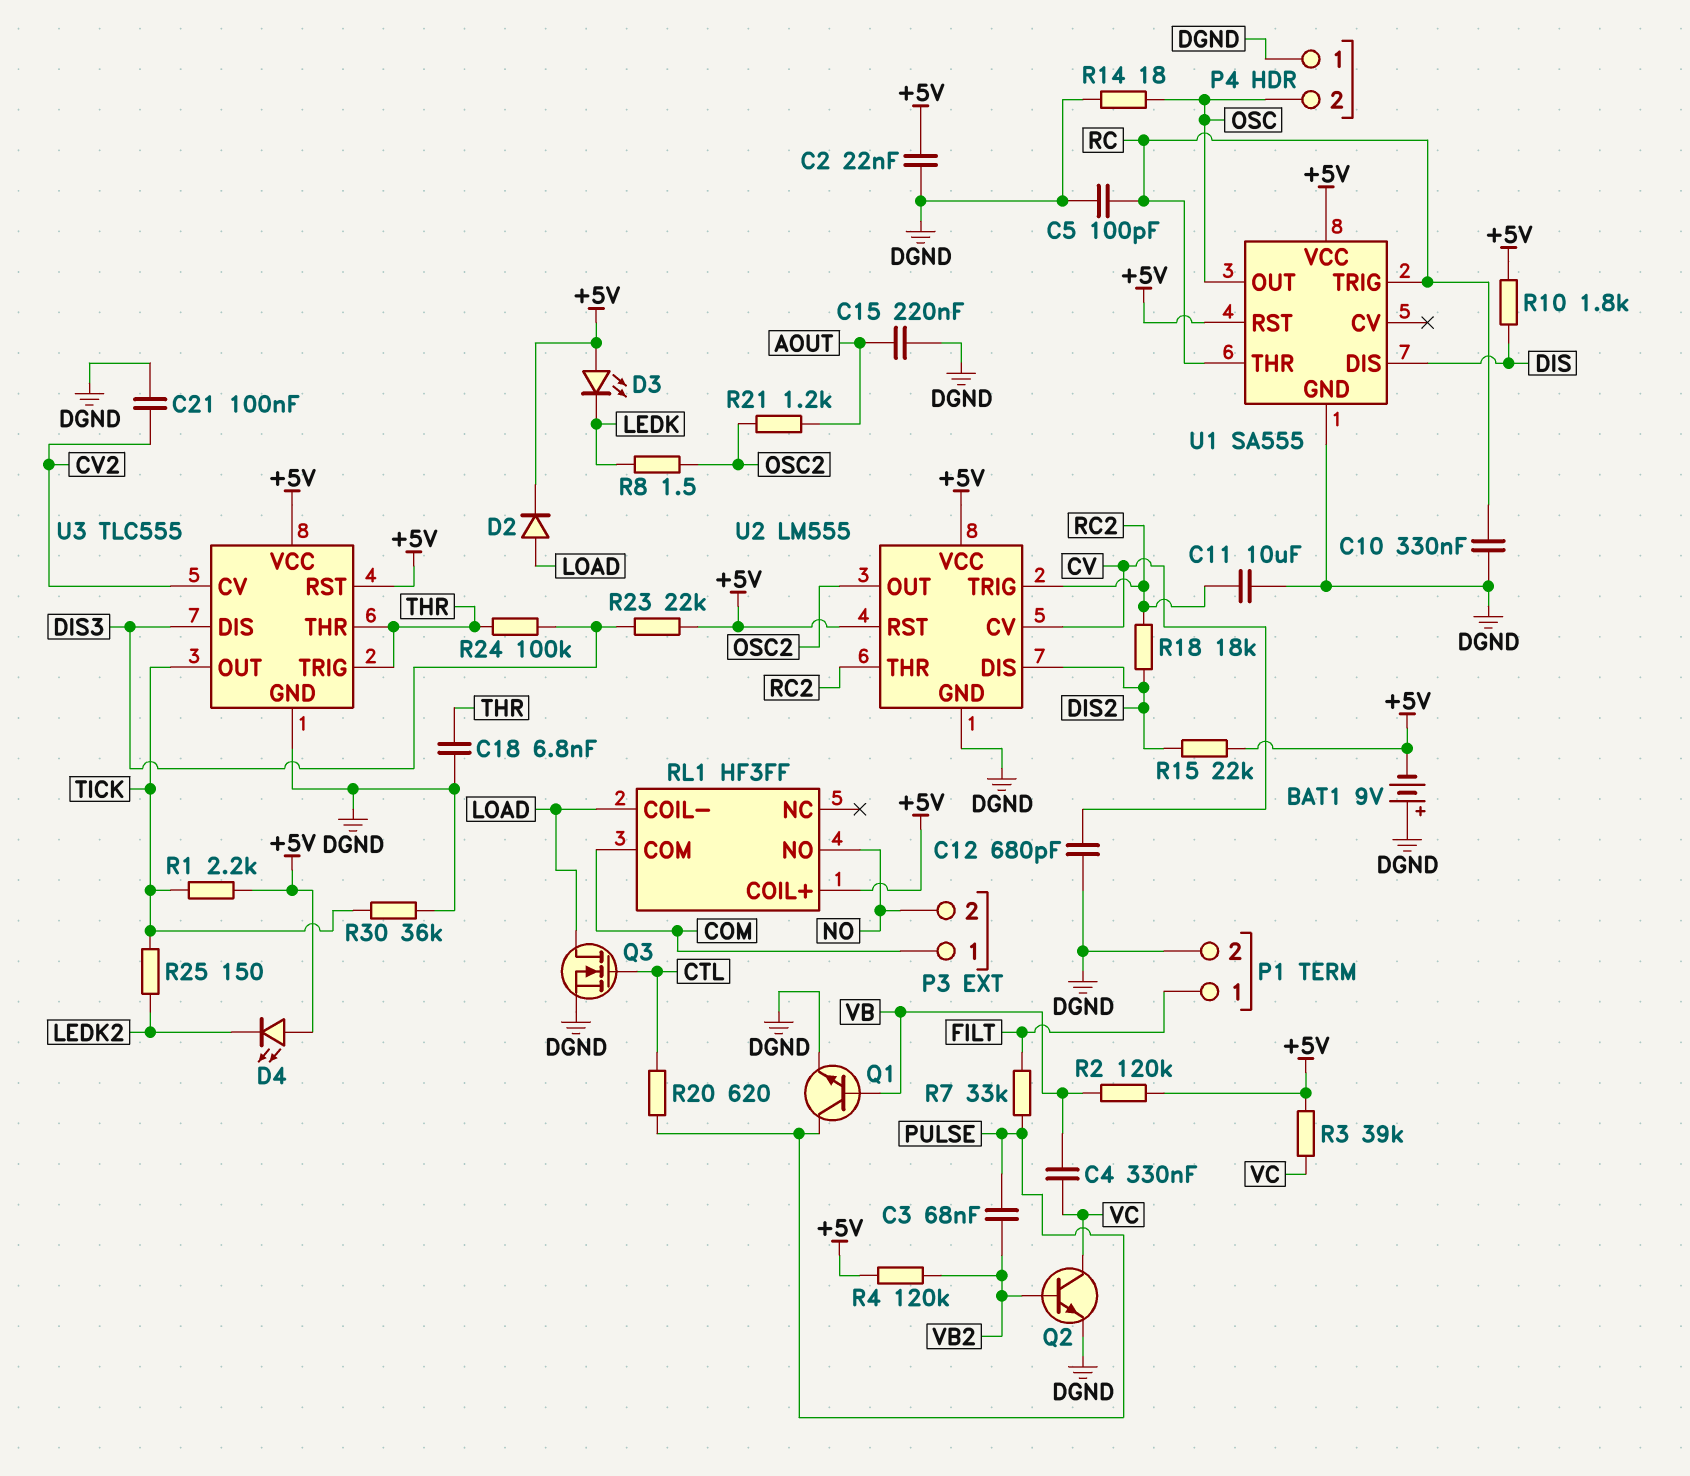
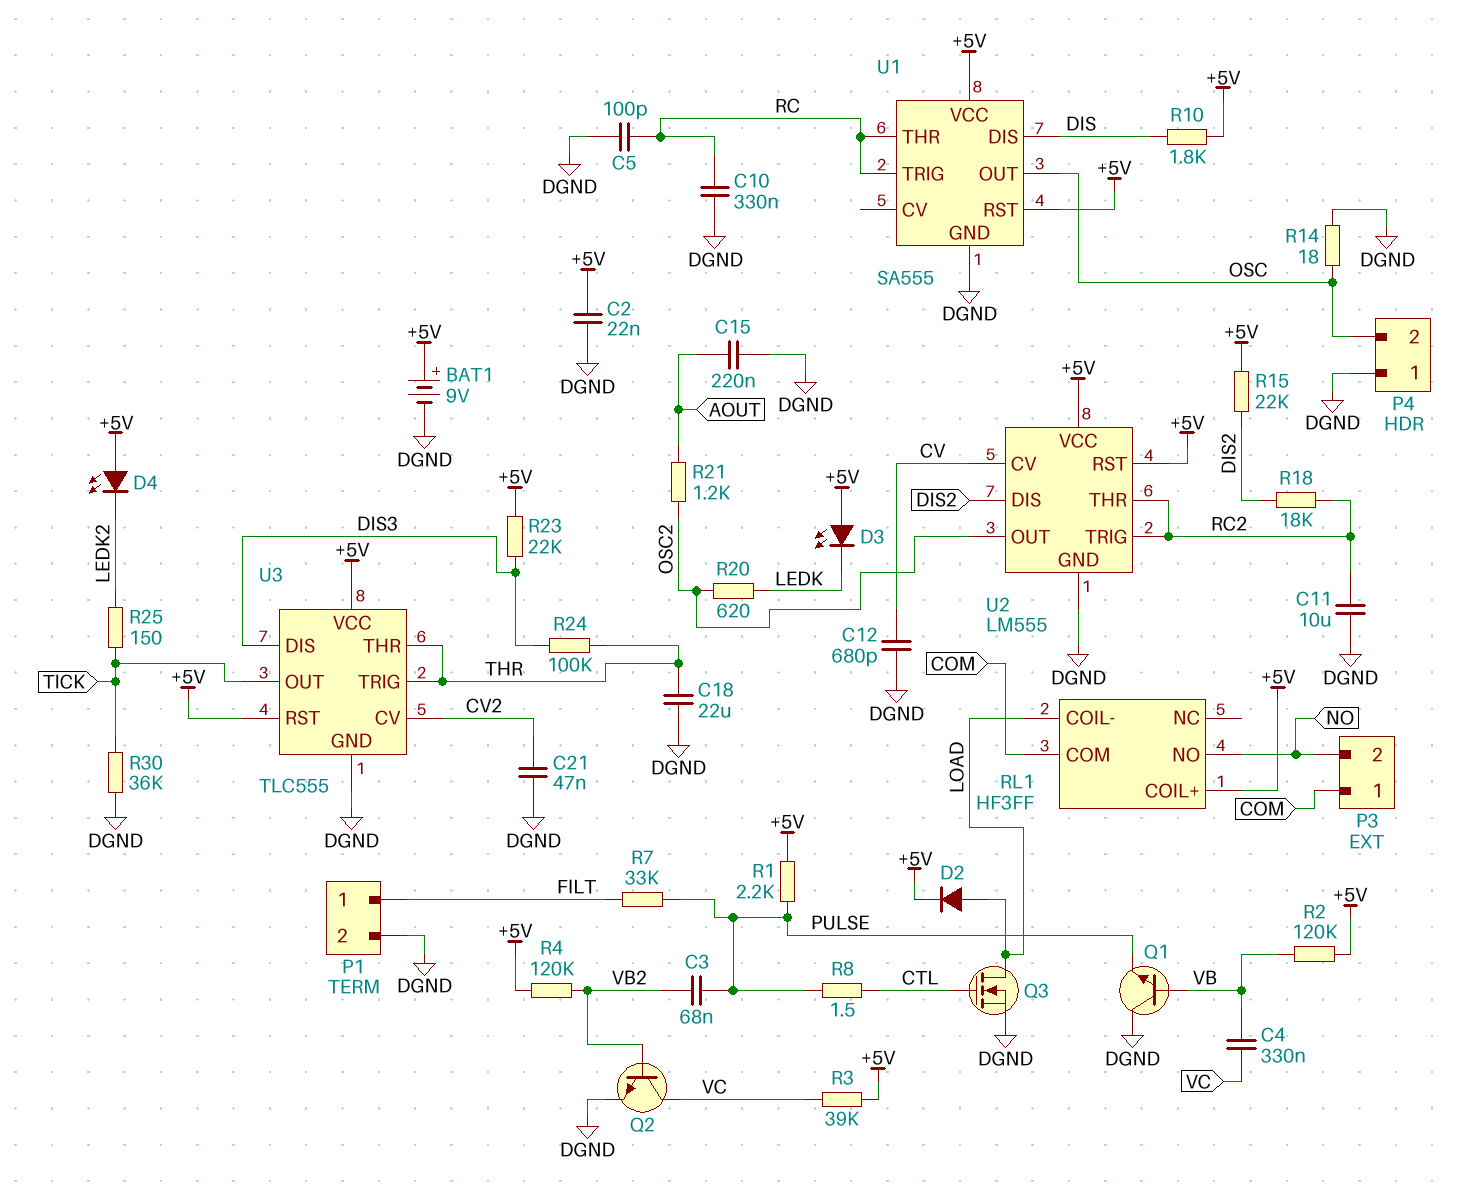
BAT1: 9V (plus DGND, minus +5V) -> 9V (plus +5V, minus DGND)
C18: 6.8nF (DGND, THR) -> 22uF (DGND, THR)
C21: 100nF (CV2, DGND) -> 47nF (CV2, DGND)
Q1: NPN (B VB, C PULSE, E DGND) -> NPN (B VB, C DGND, E PULSE)
R1: 2.2k (+5V, TICK) -> 2.2k (+5V, PULSE)
R8: 1.5 (LEDK, OSC2) -> 1.5 (CTL, PULSE)
R20: 620 (CTL, PULSE) -> 620 (LEDK, OSC2)

